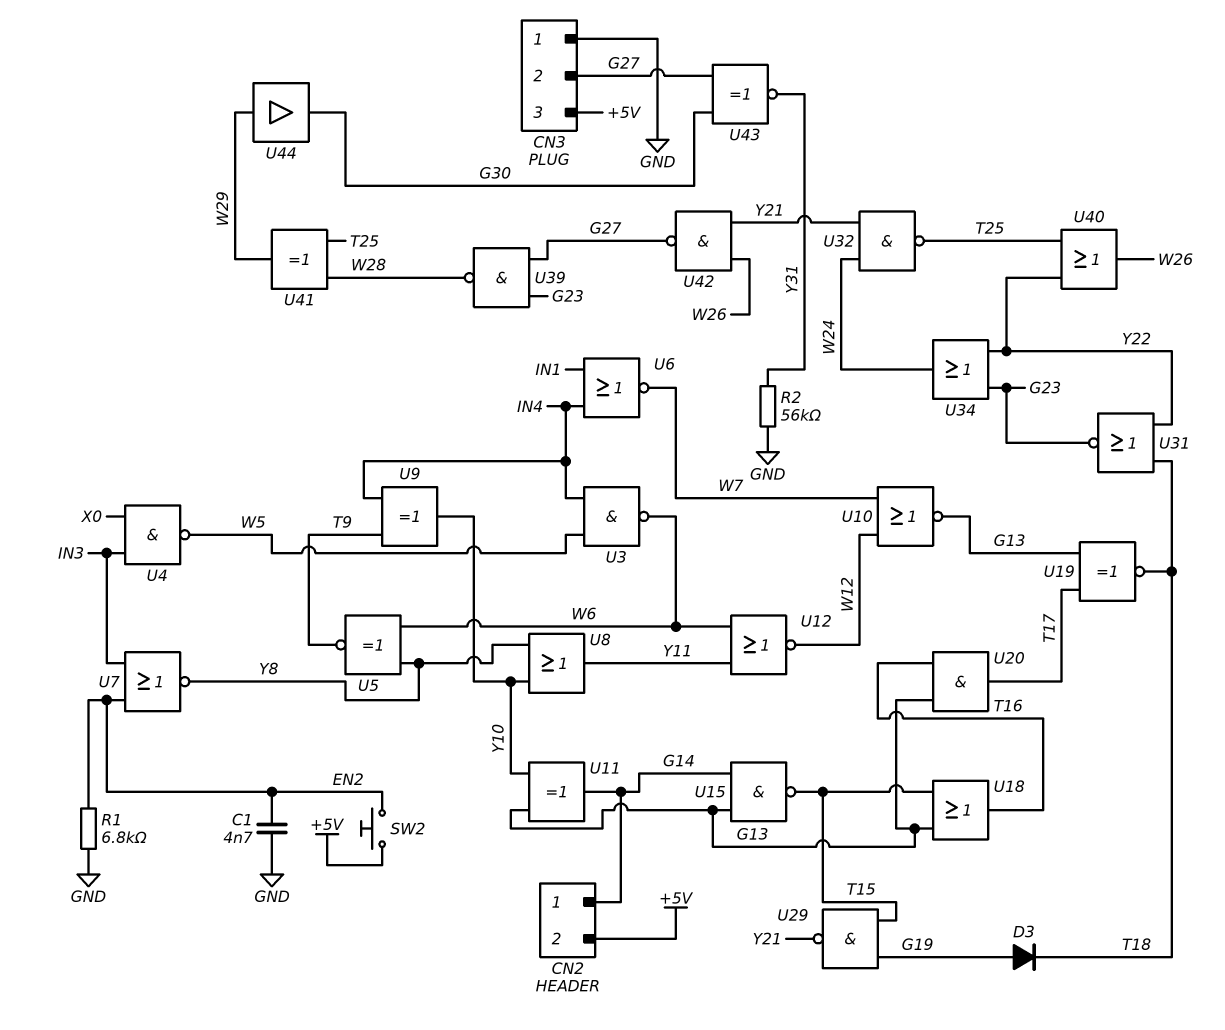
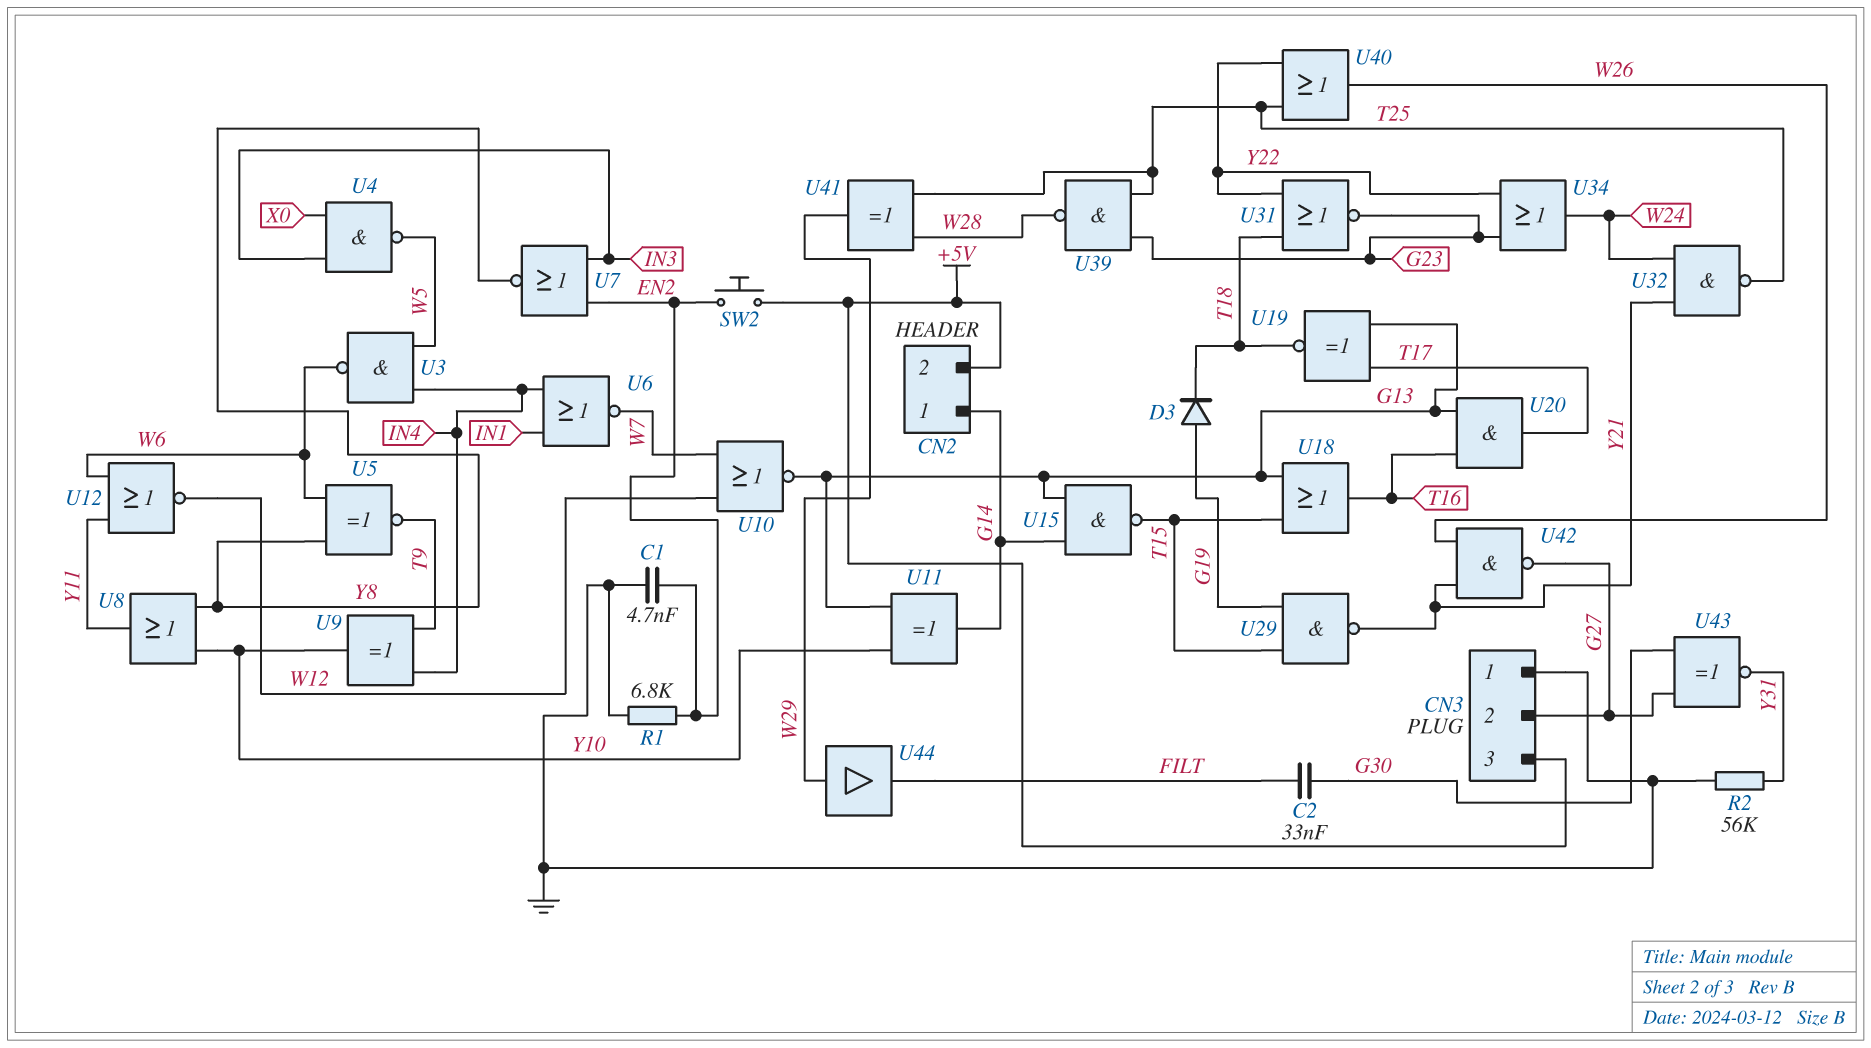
C2: none -> 33nF (FILT, G30)
U39: NAND (in G23, in G27, out W28) -> NAND (in G23, in T25, out W28)
U44: buffer (in W29, out G30) -> buffer (in W29, out FILT)

